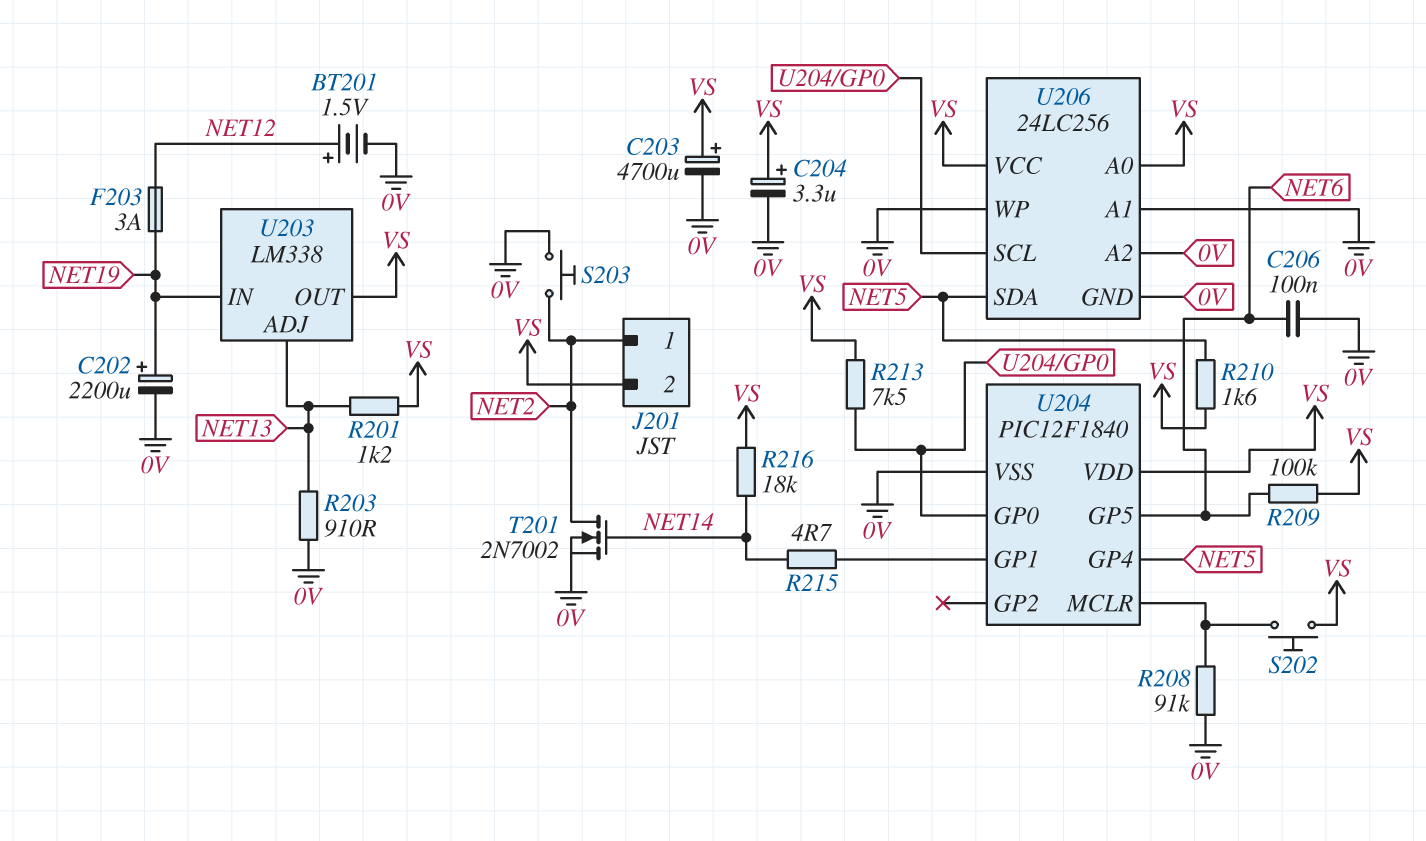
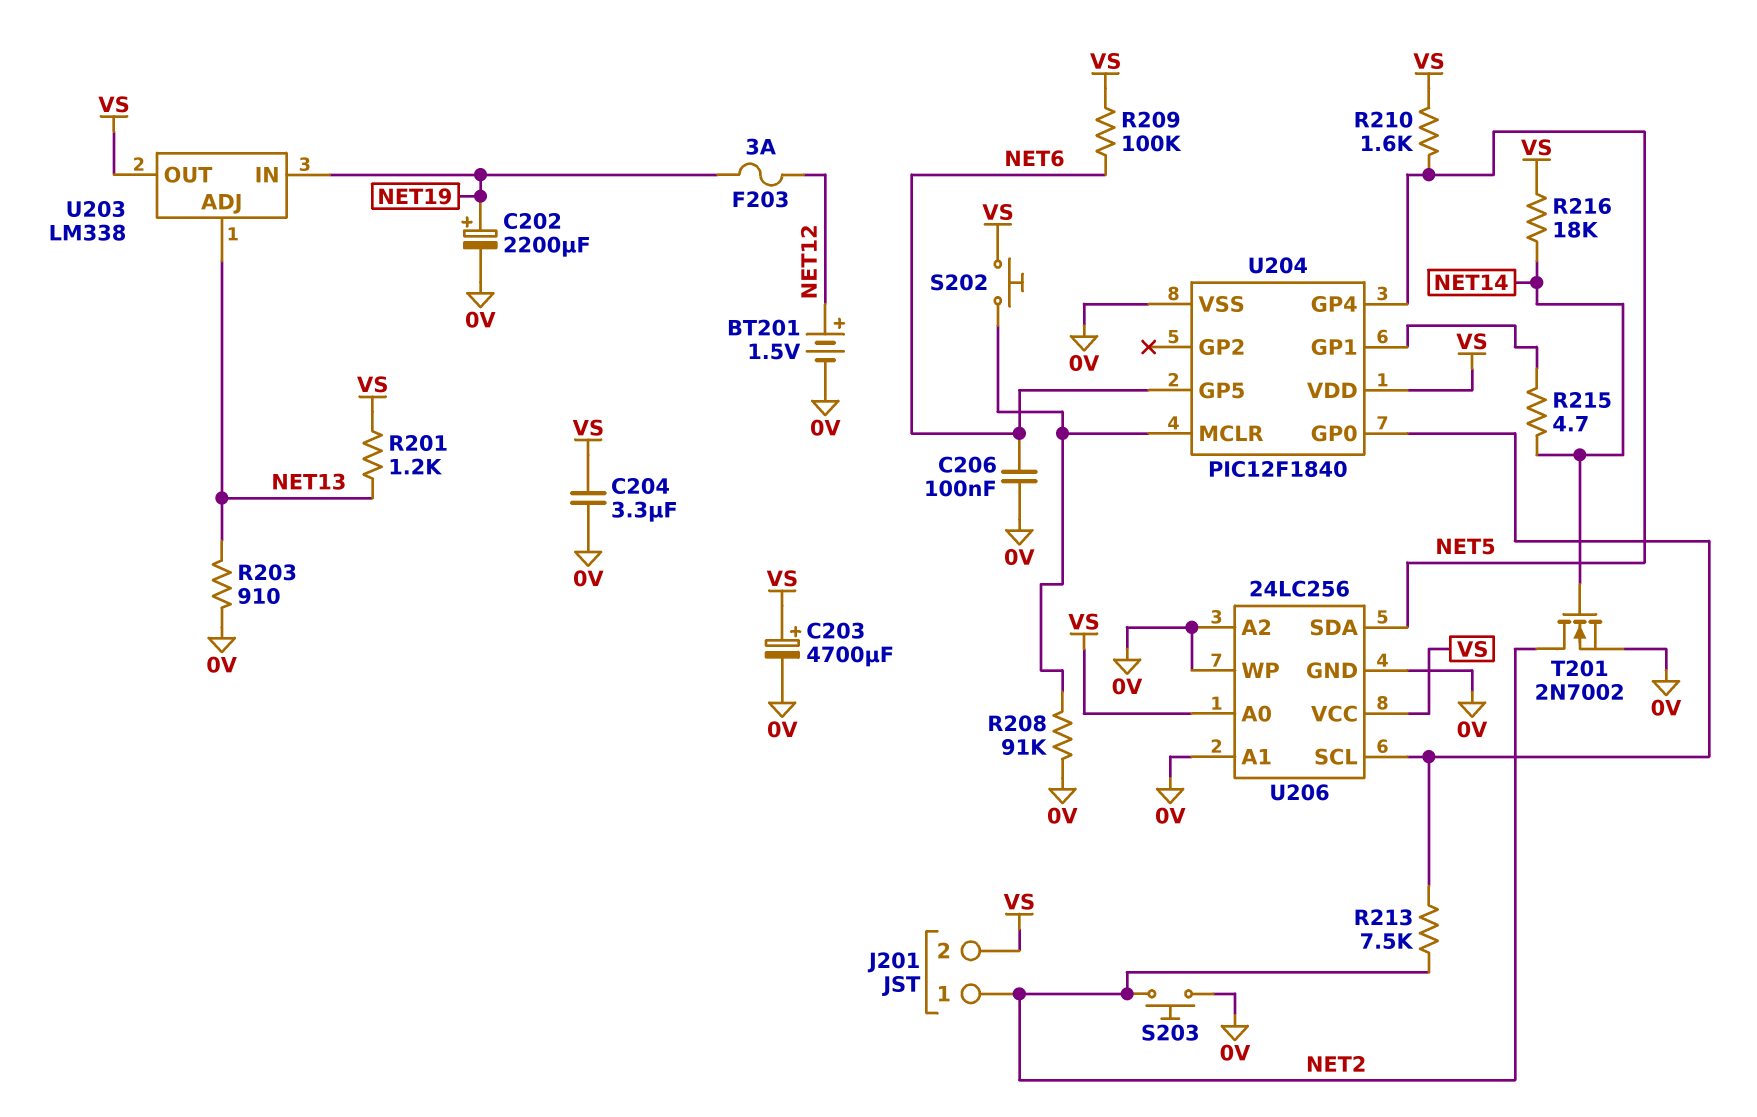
C204: 3.3uF (plus VS, minus 0V) -> 3.3uF (0V, VS)
R213: 7.5k (U204/GP0, VS) -> 7.5k (NET2, U204/GP0)

